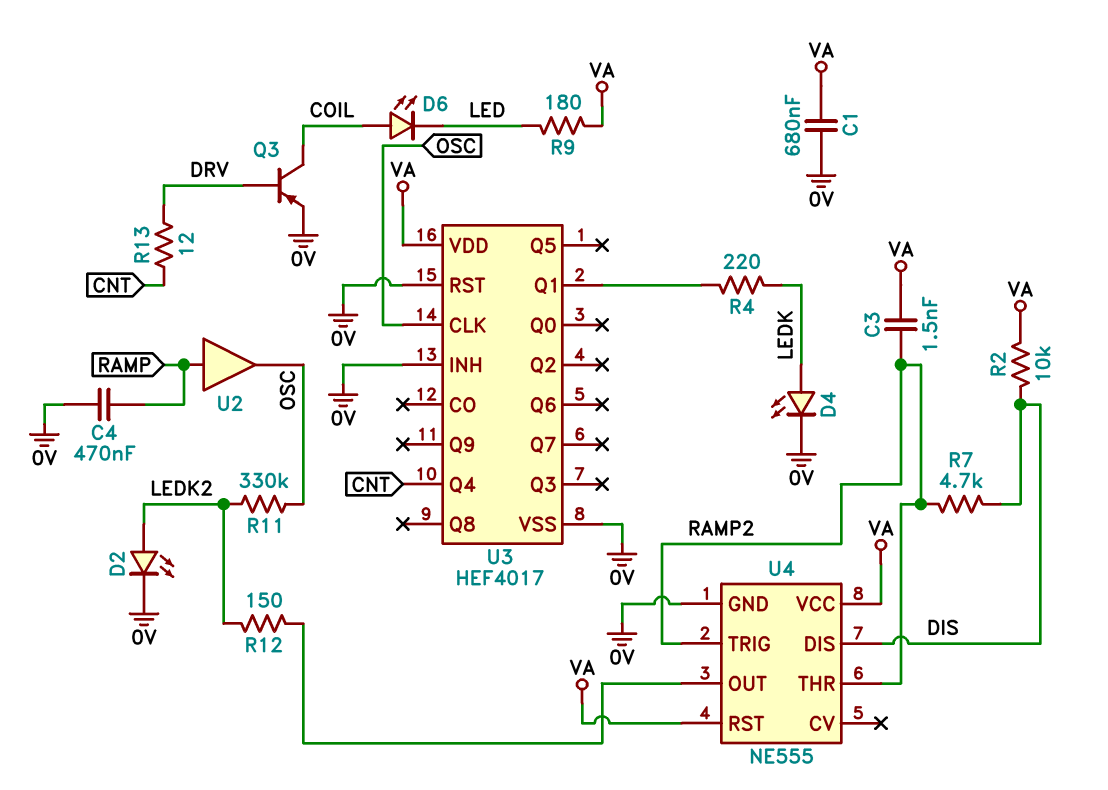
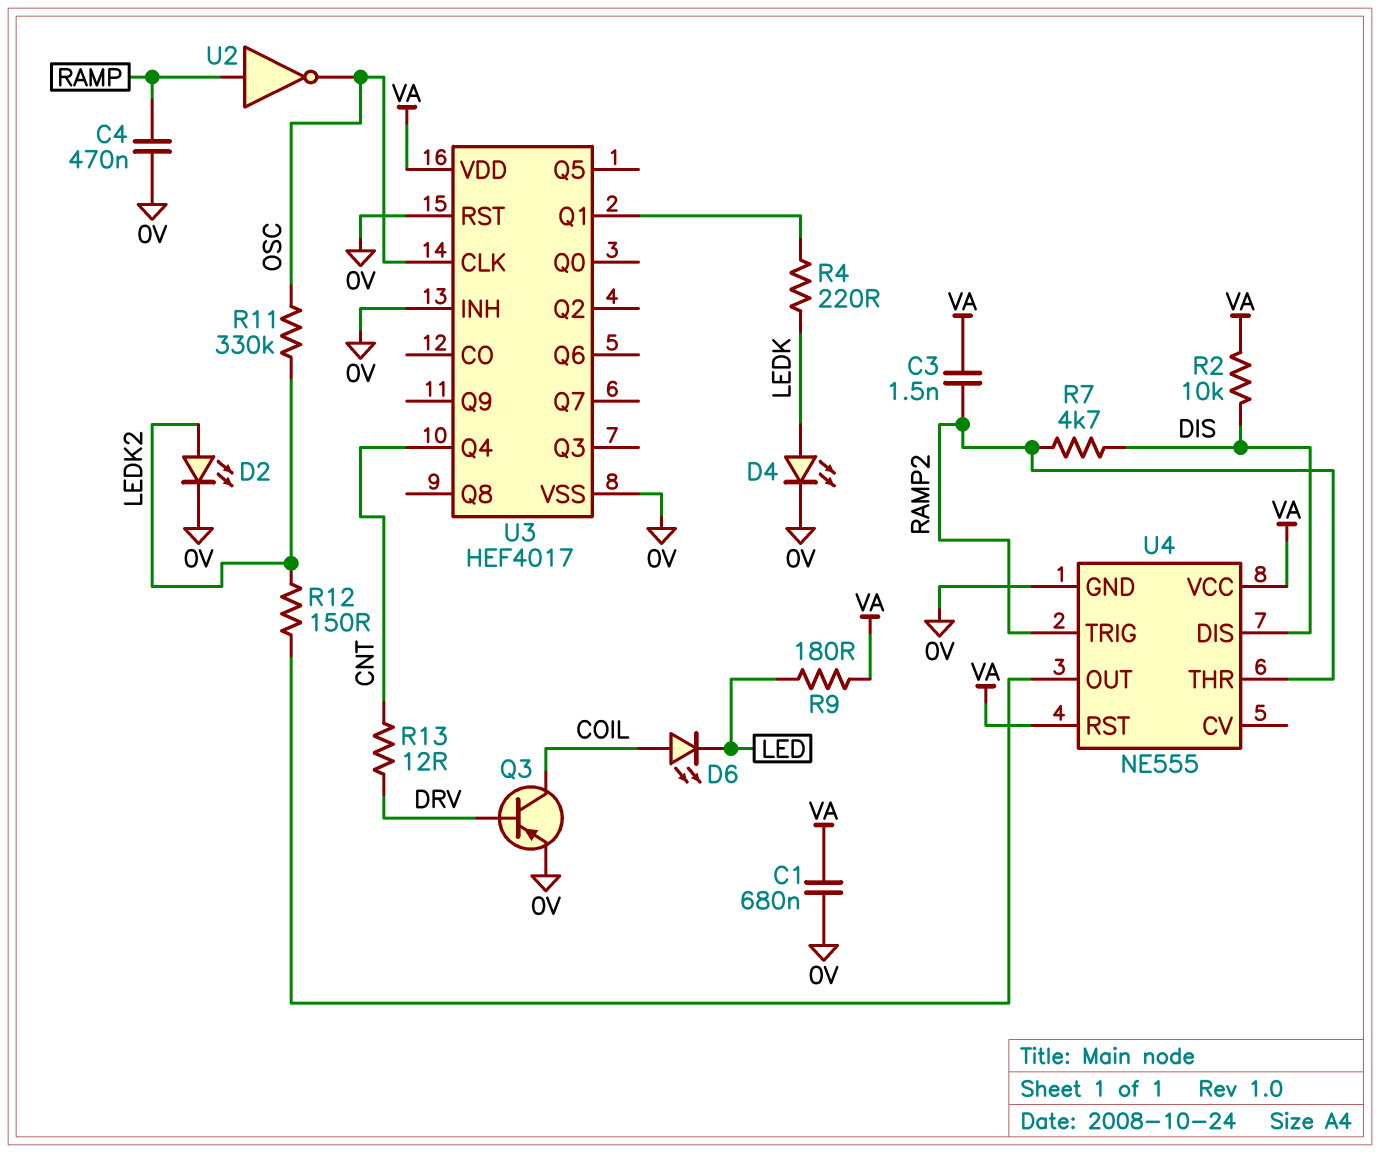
U2: buffer (in RAMP, out OSC) -> NOT (in RAMP, out OSC)

